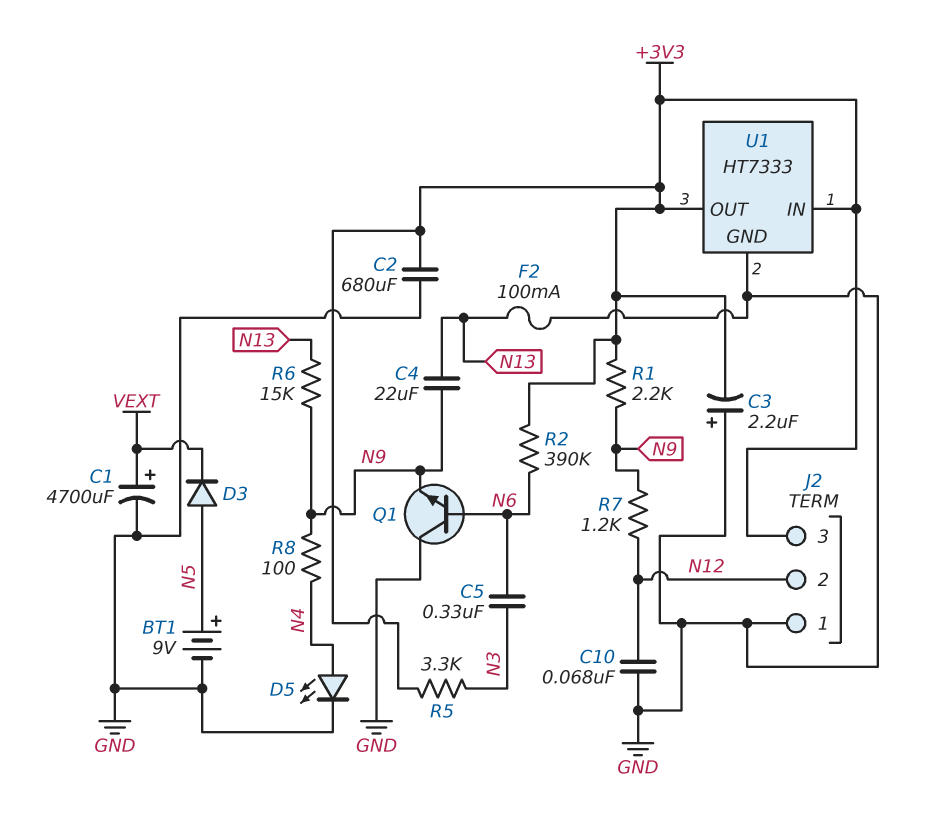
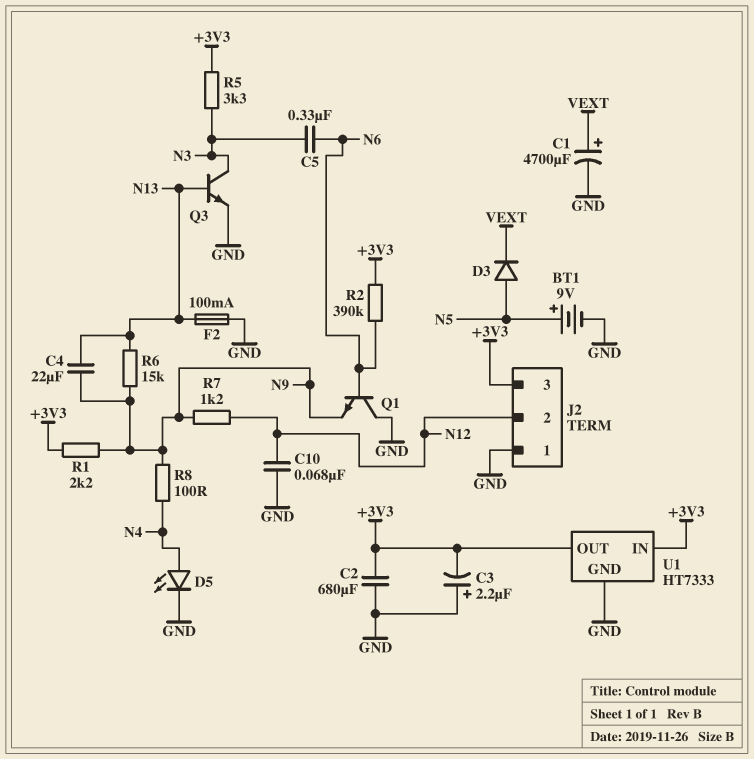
Q3: none -> NPN (B N13, C N3, E GND)

